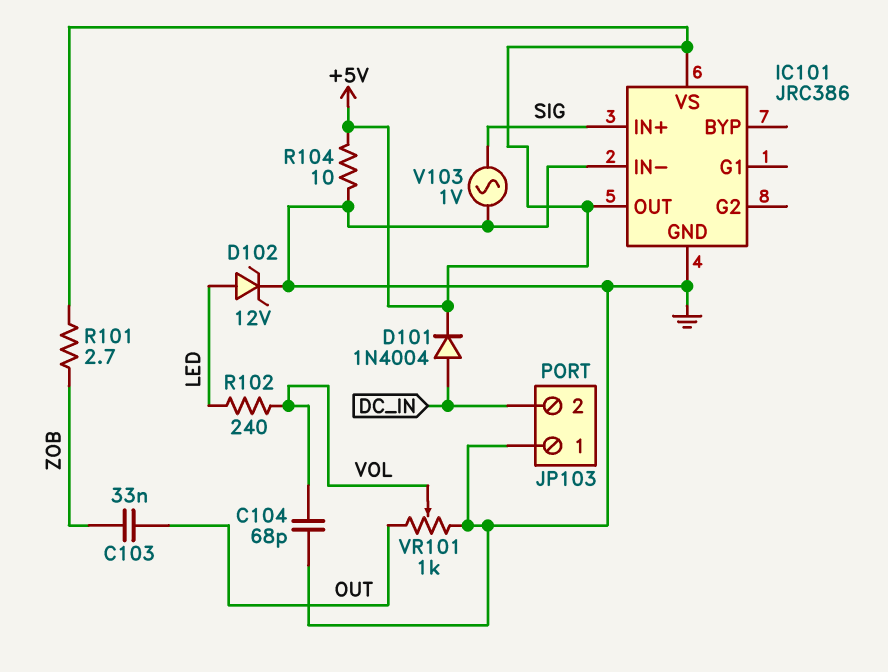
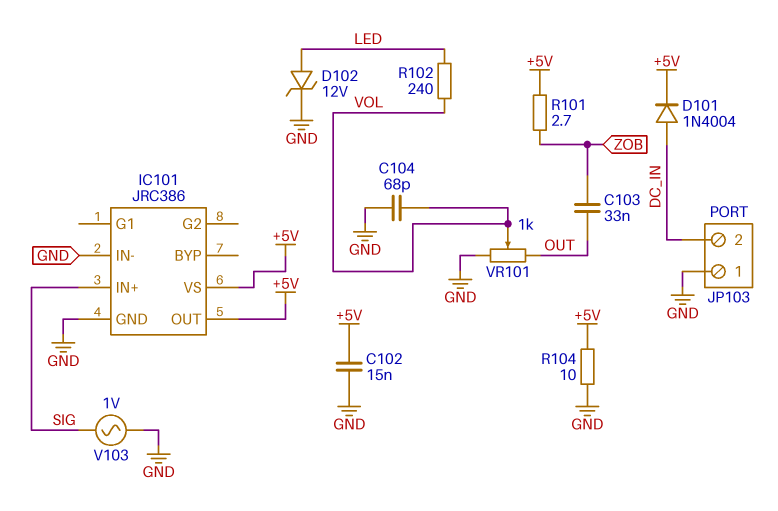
C102: none -> 15nF (+5V, GND)

